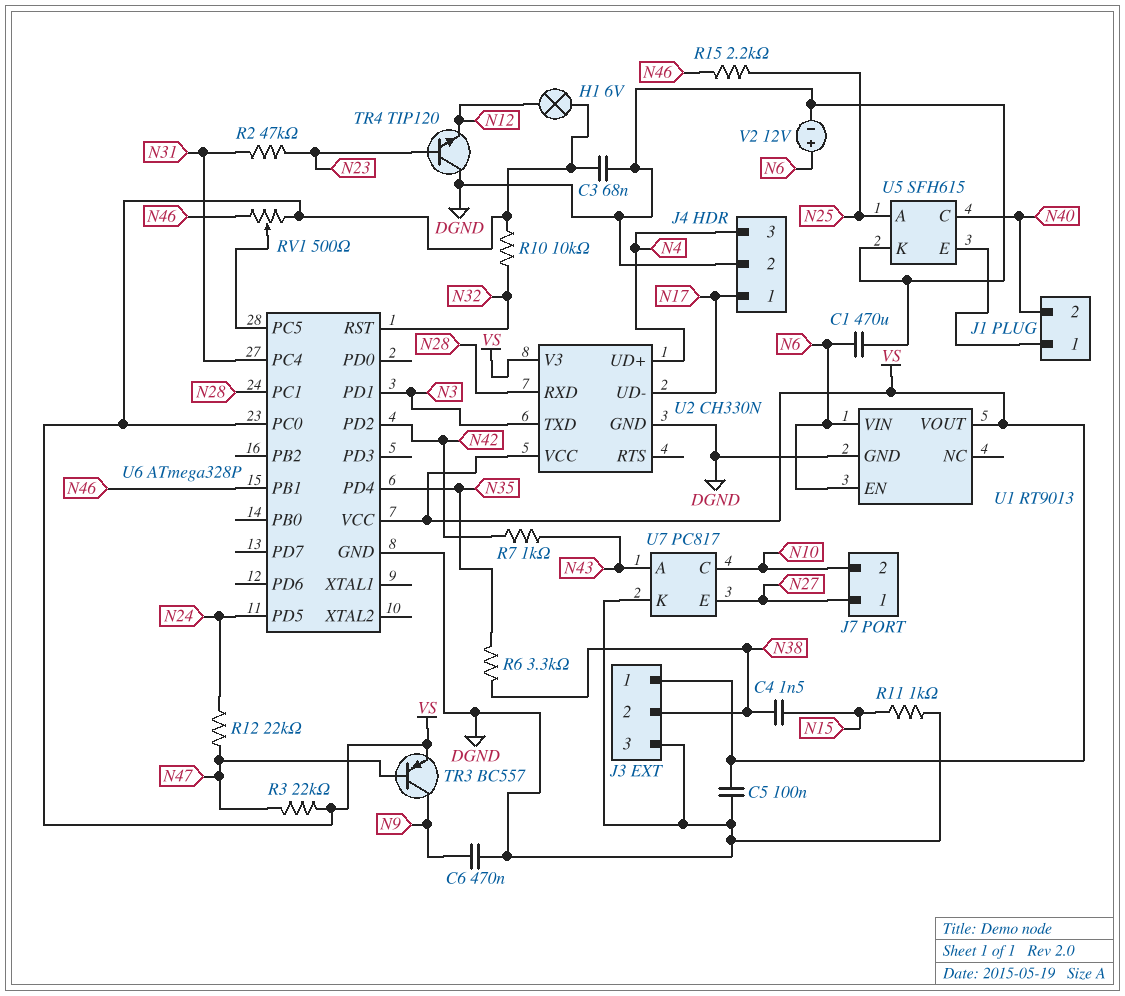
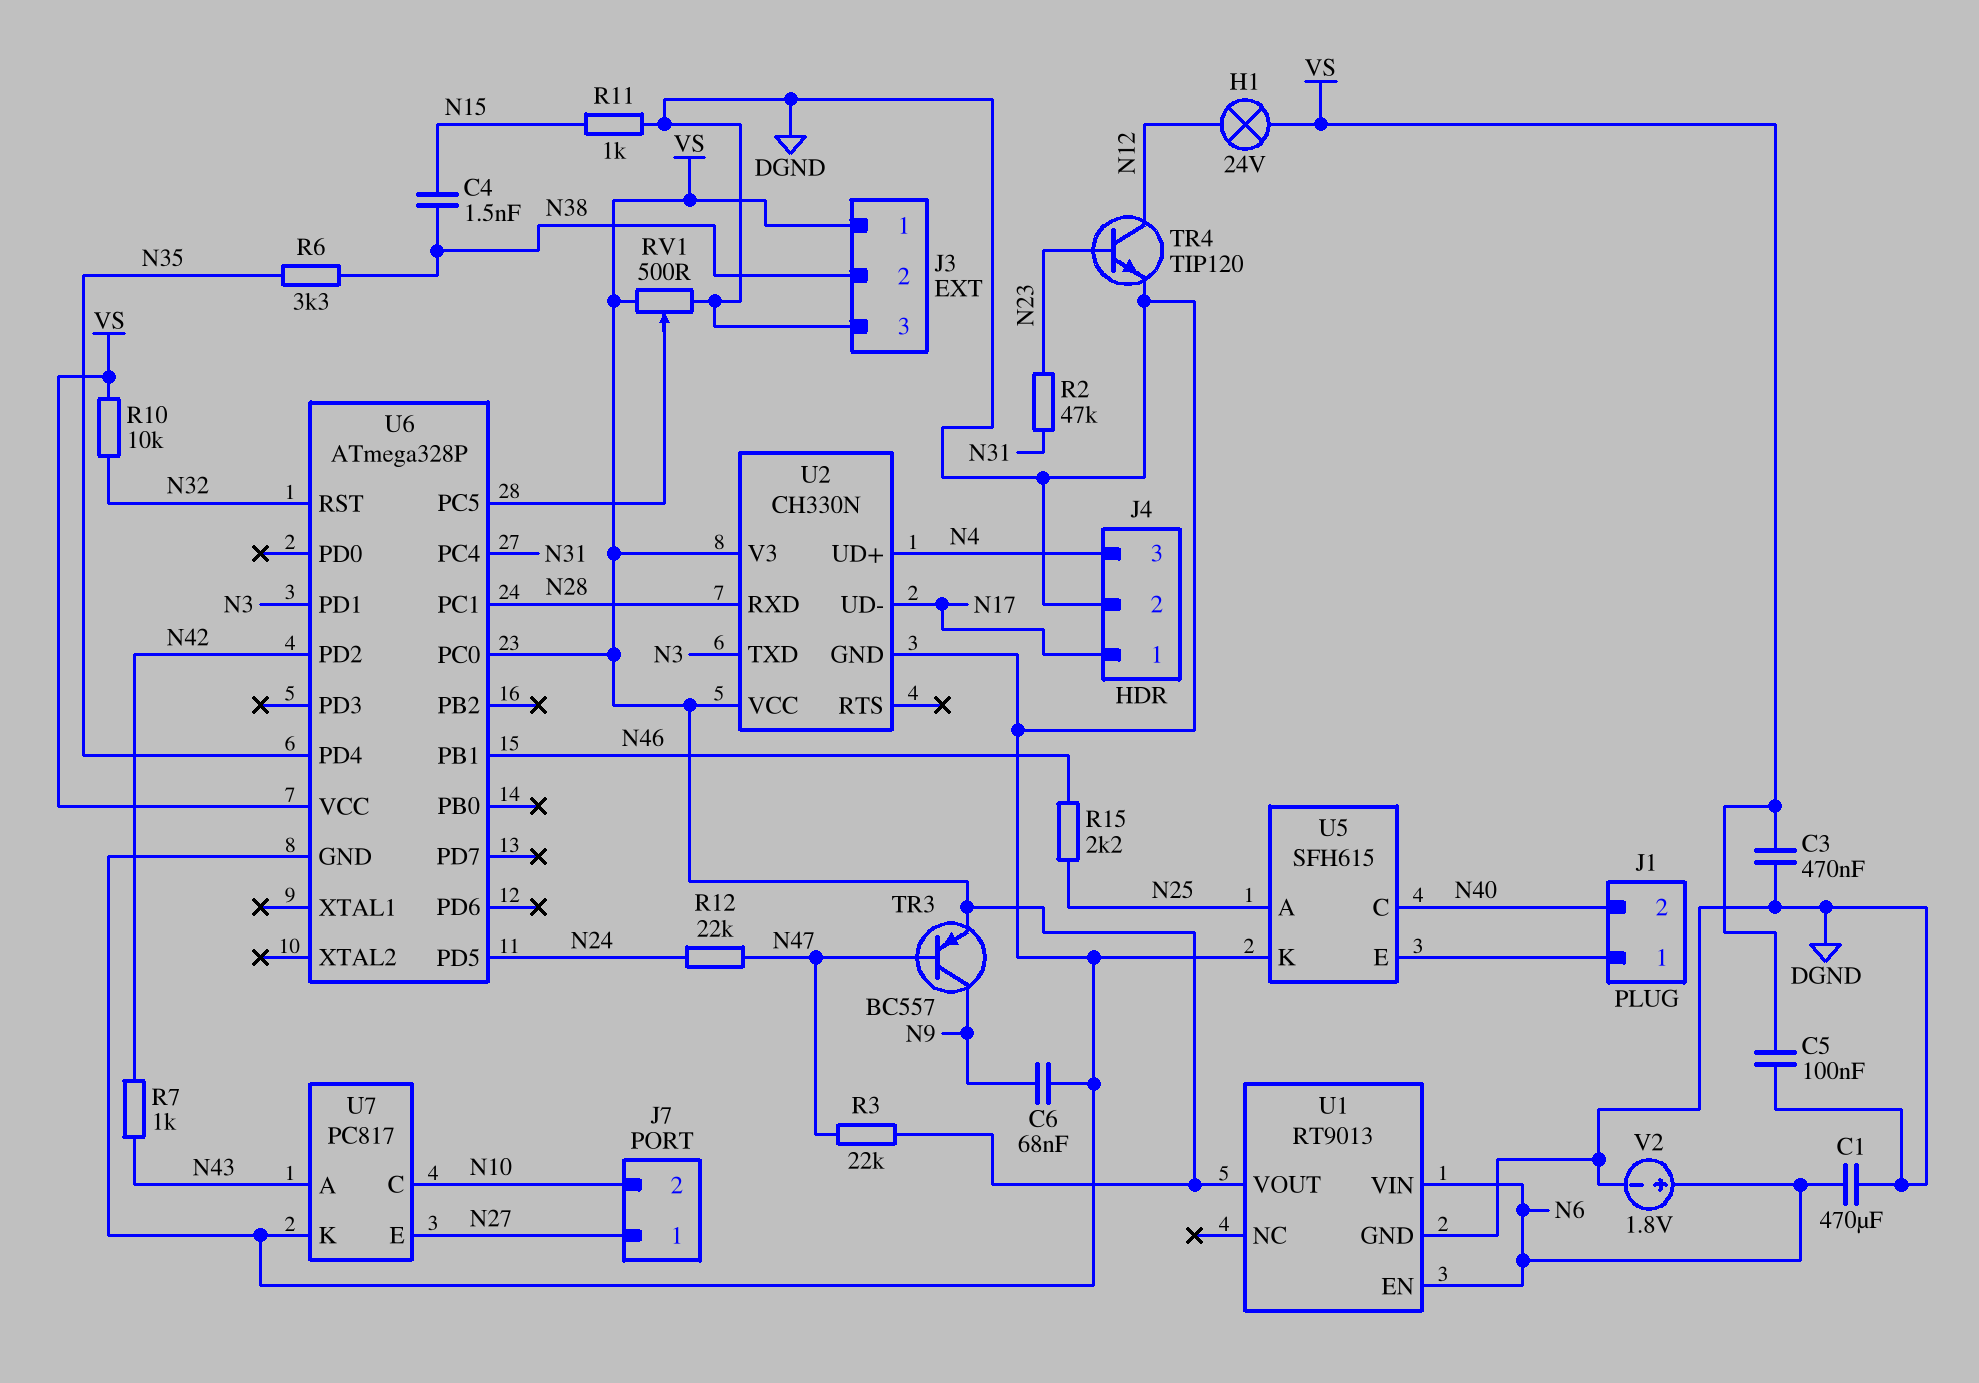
C3: 68nF (DGND, VS) -> 470nF (DGND, VS)
C6: 470nF (DGND, N9) -> 68nF (DGND, N9)
H1: lamp 6V (N12, VS) -> lamp 24V (N12, VS)
RV1: 500 (N46, VS, wiper U6/PC5) -> 500 (DGND, VS, wiper U6/PC5)
TR4: NPN TIP120 (B N23, C DGND, E N12) -> NPN TIP120 (B N23, C N12, E DGND)
V2: 12V (plus N6, minus DGND) -> 1.8V (plus N6, minus DGND)

